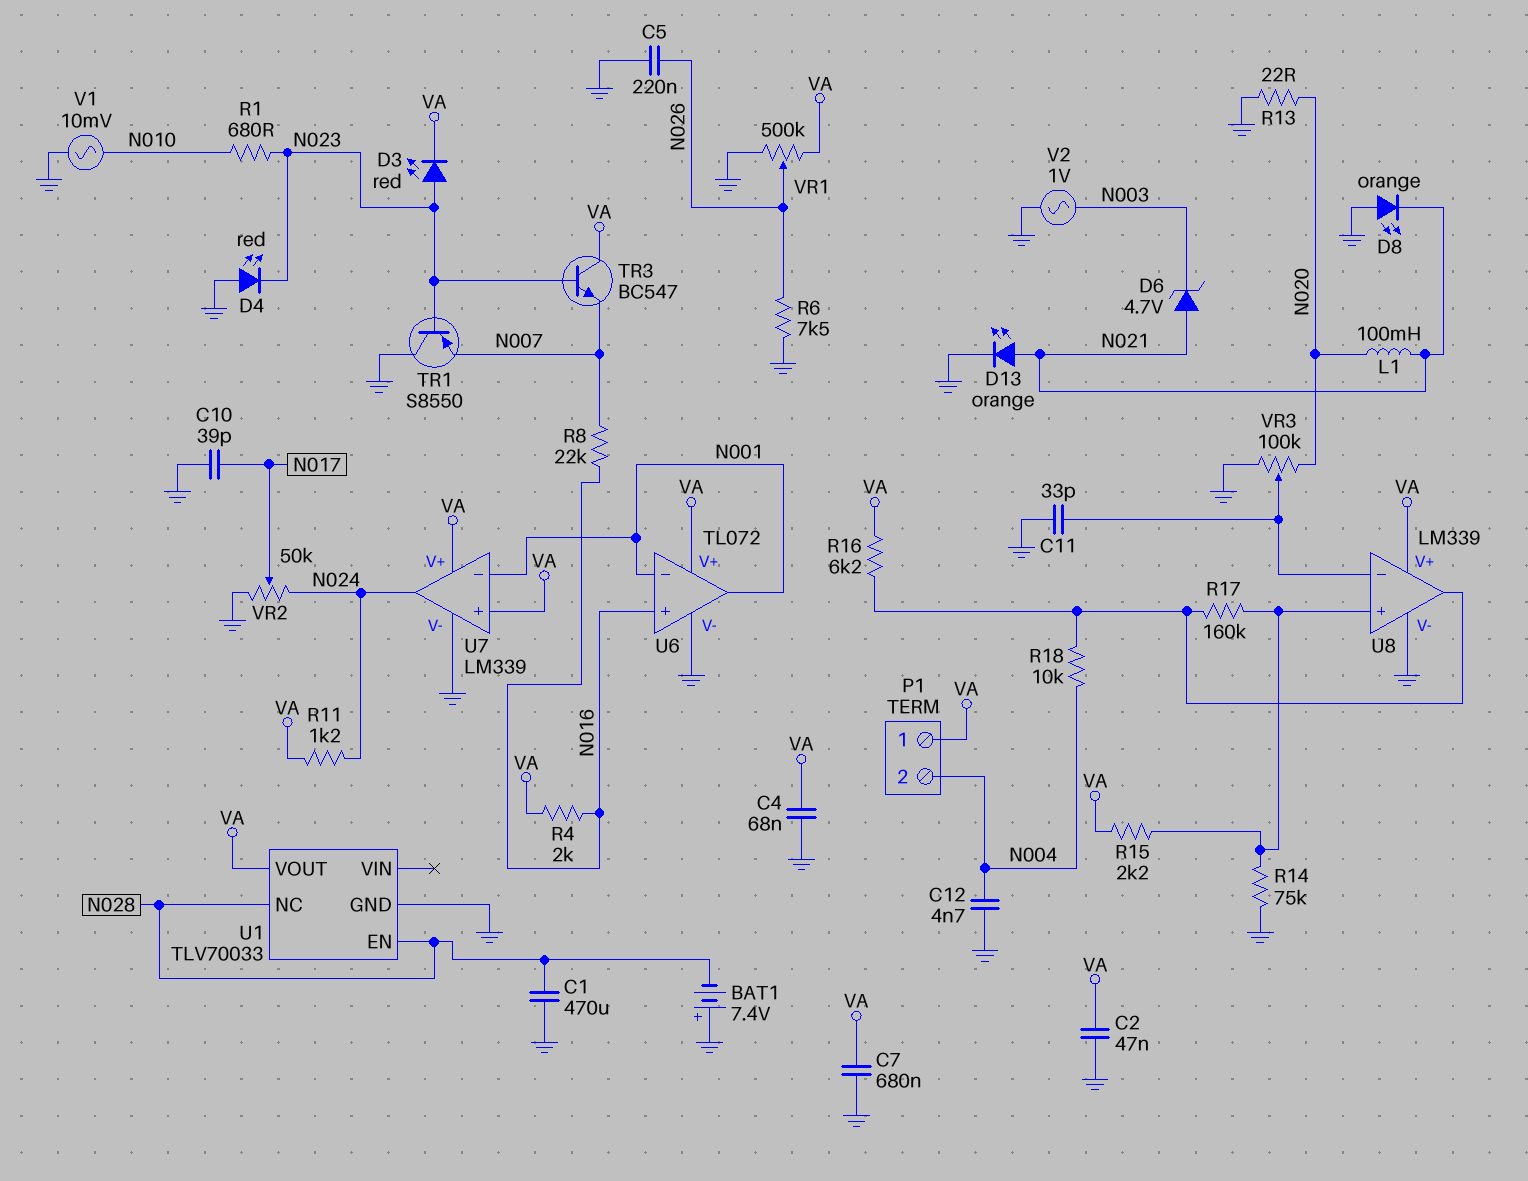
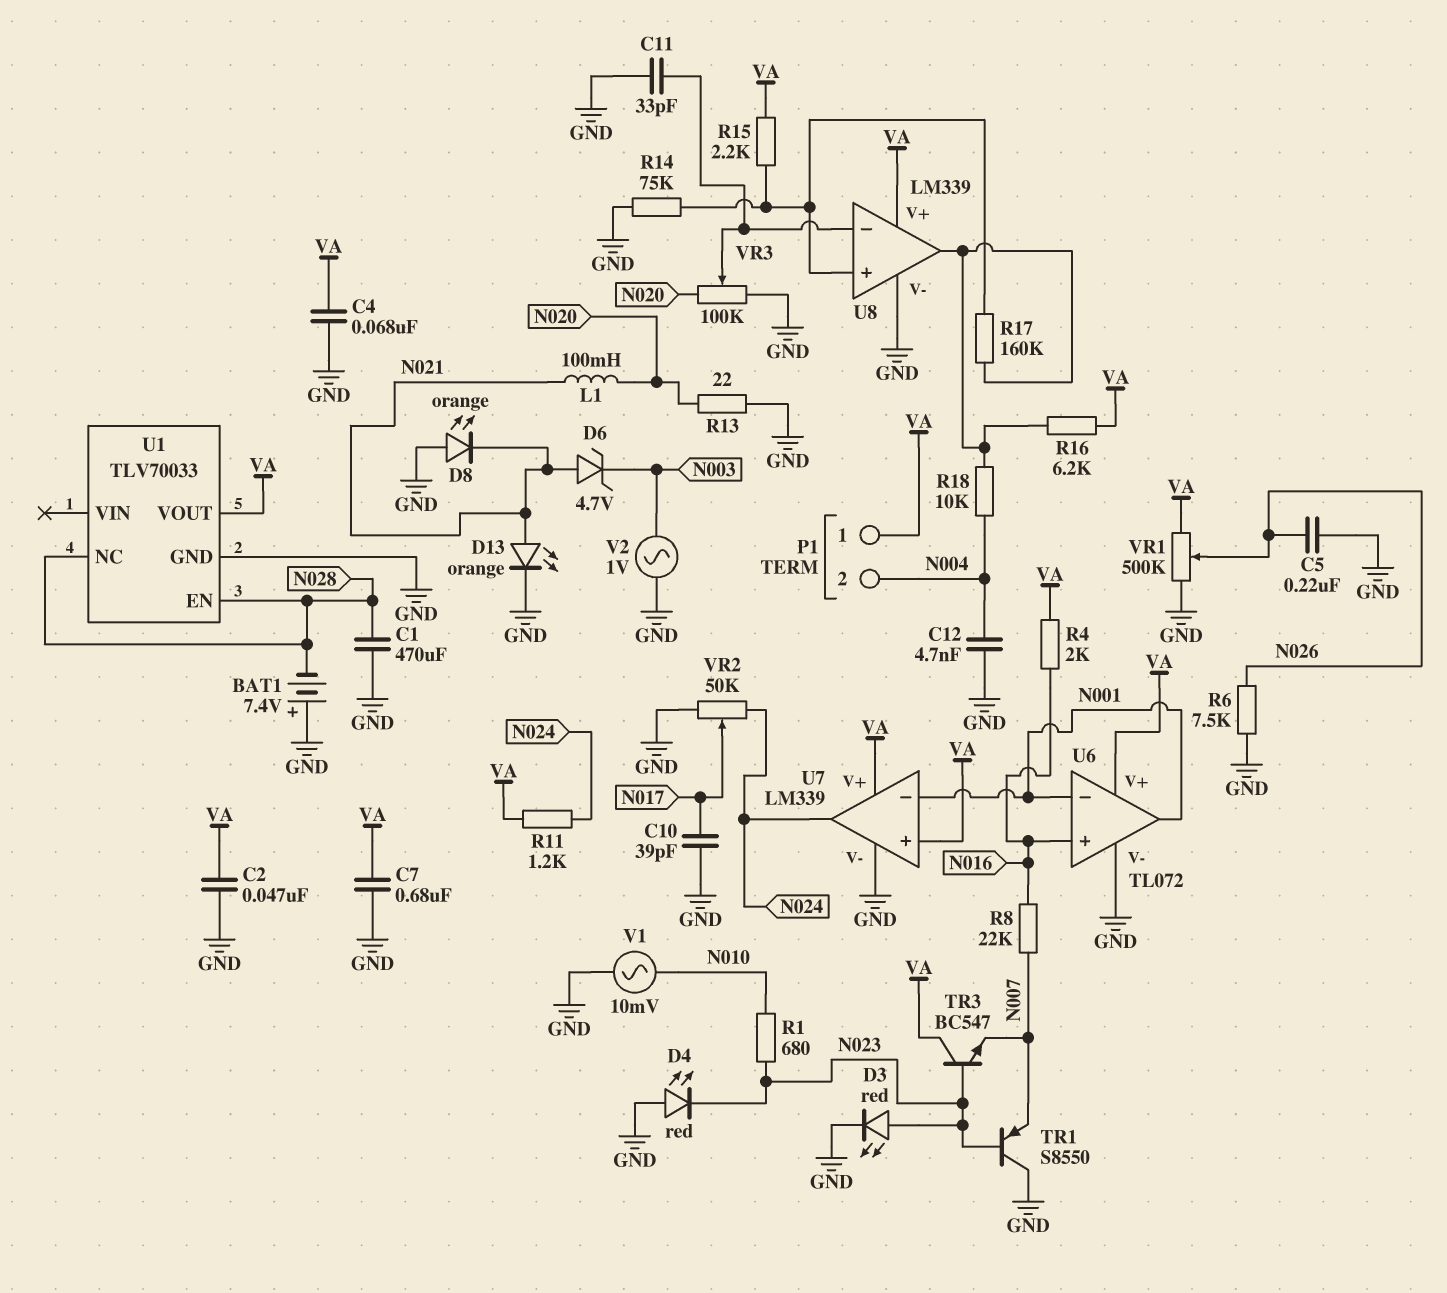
D3: LED red (A N023, K VA) -> LED red (A N023, K GND)

